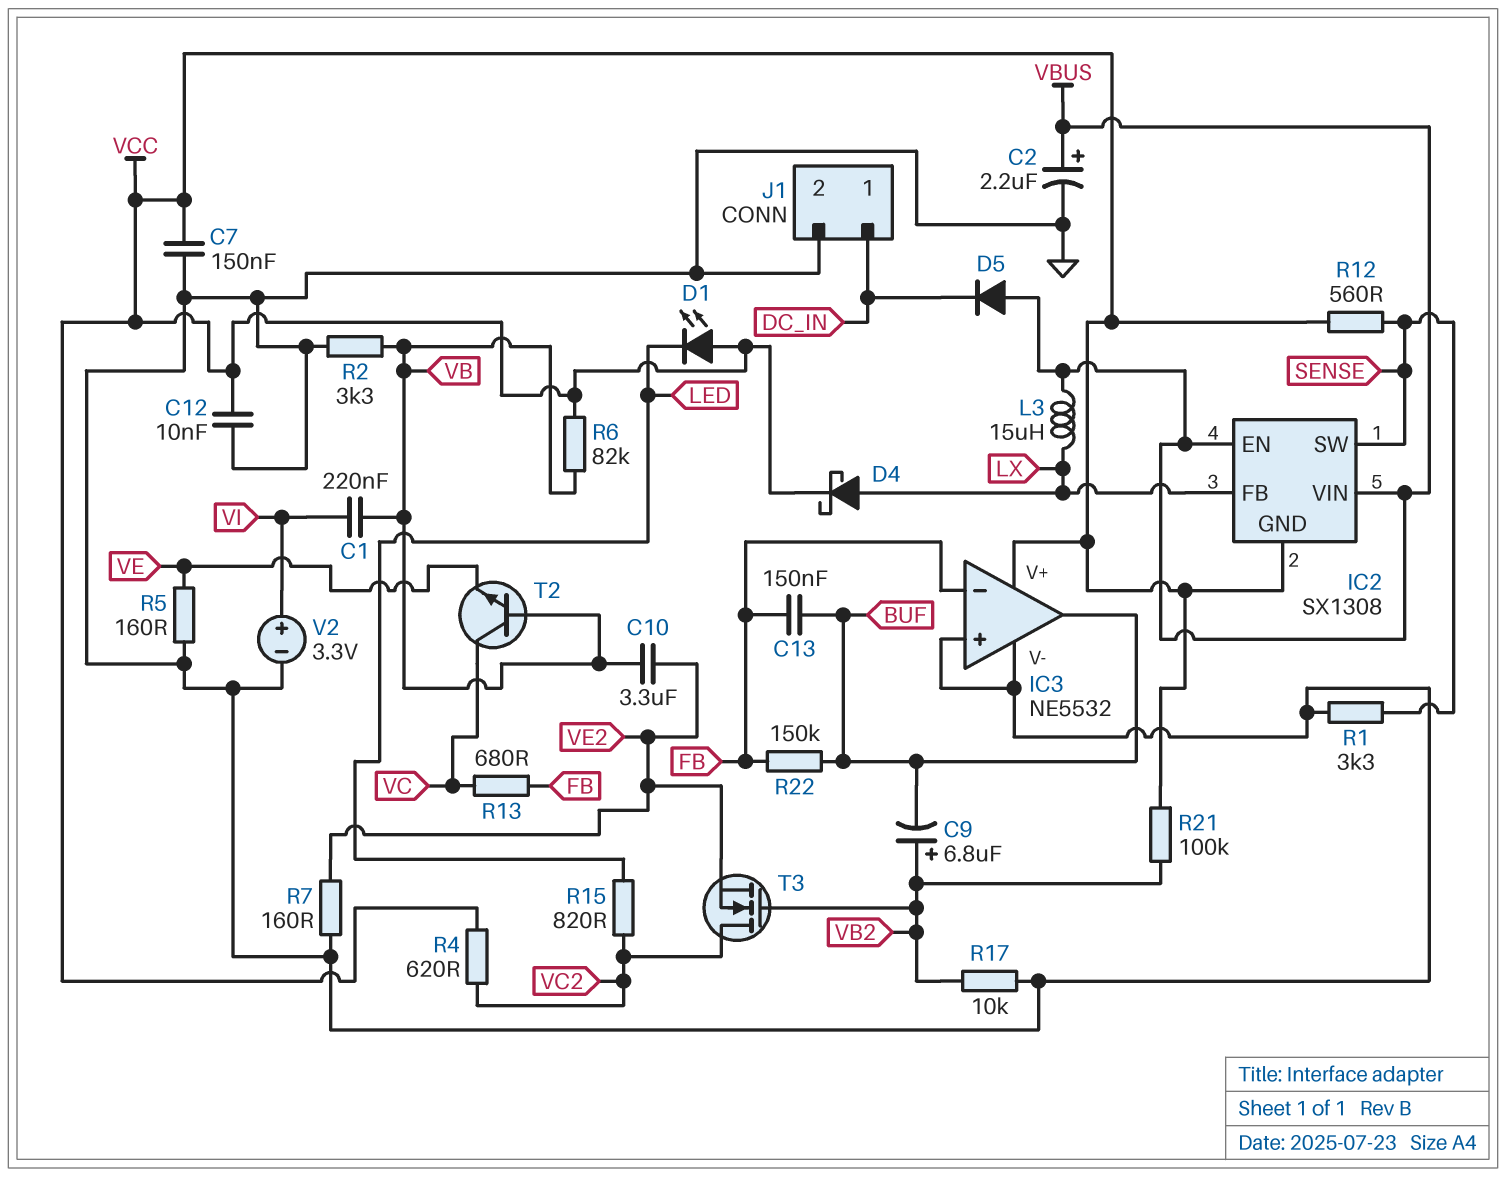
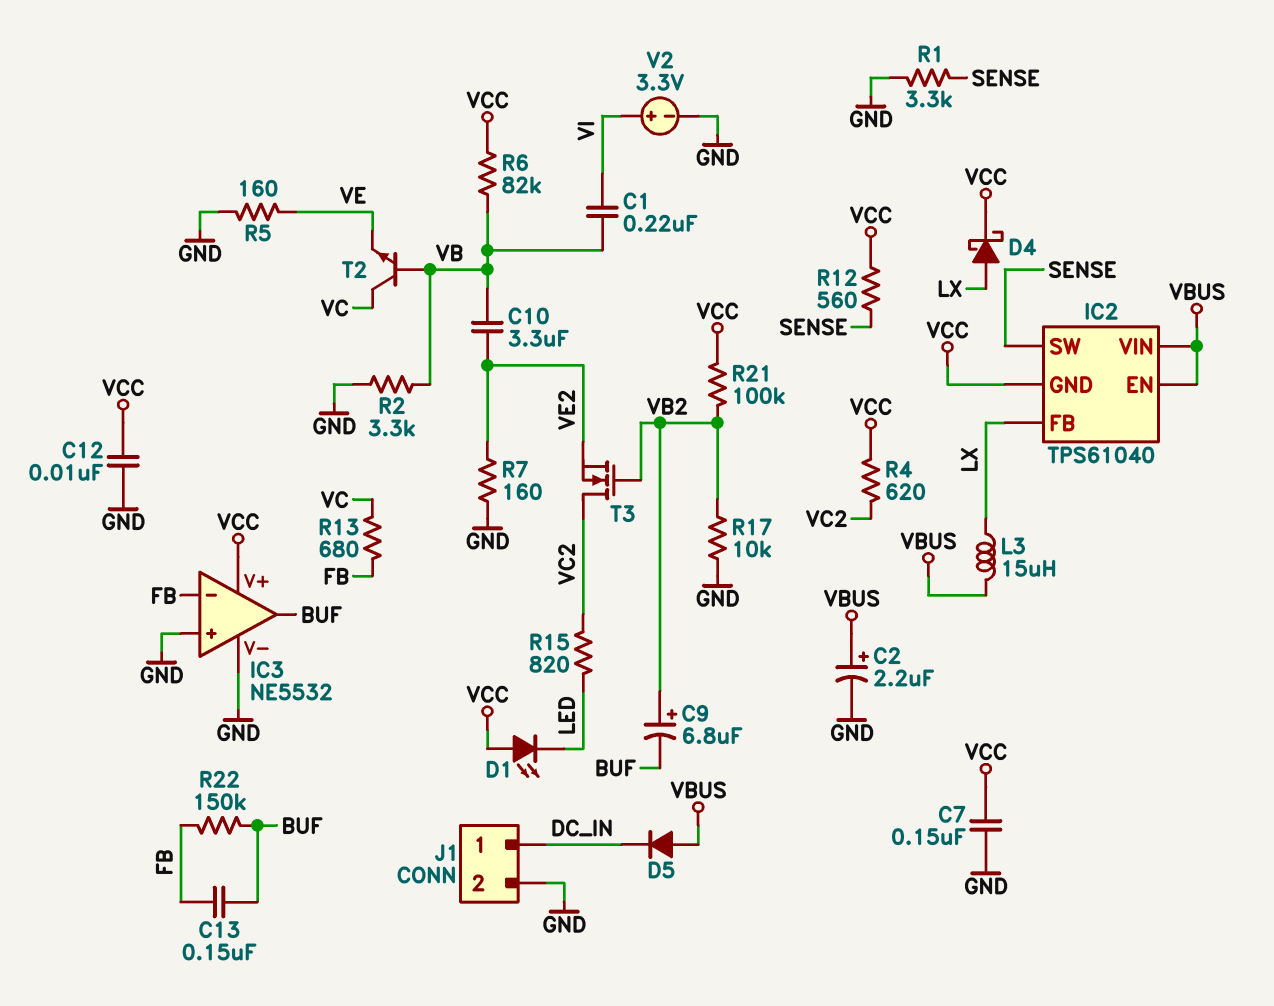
IC2: SX1308 -> TPS61040

